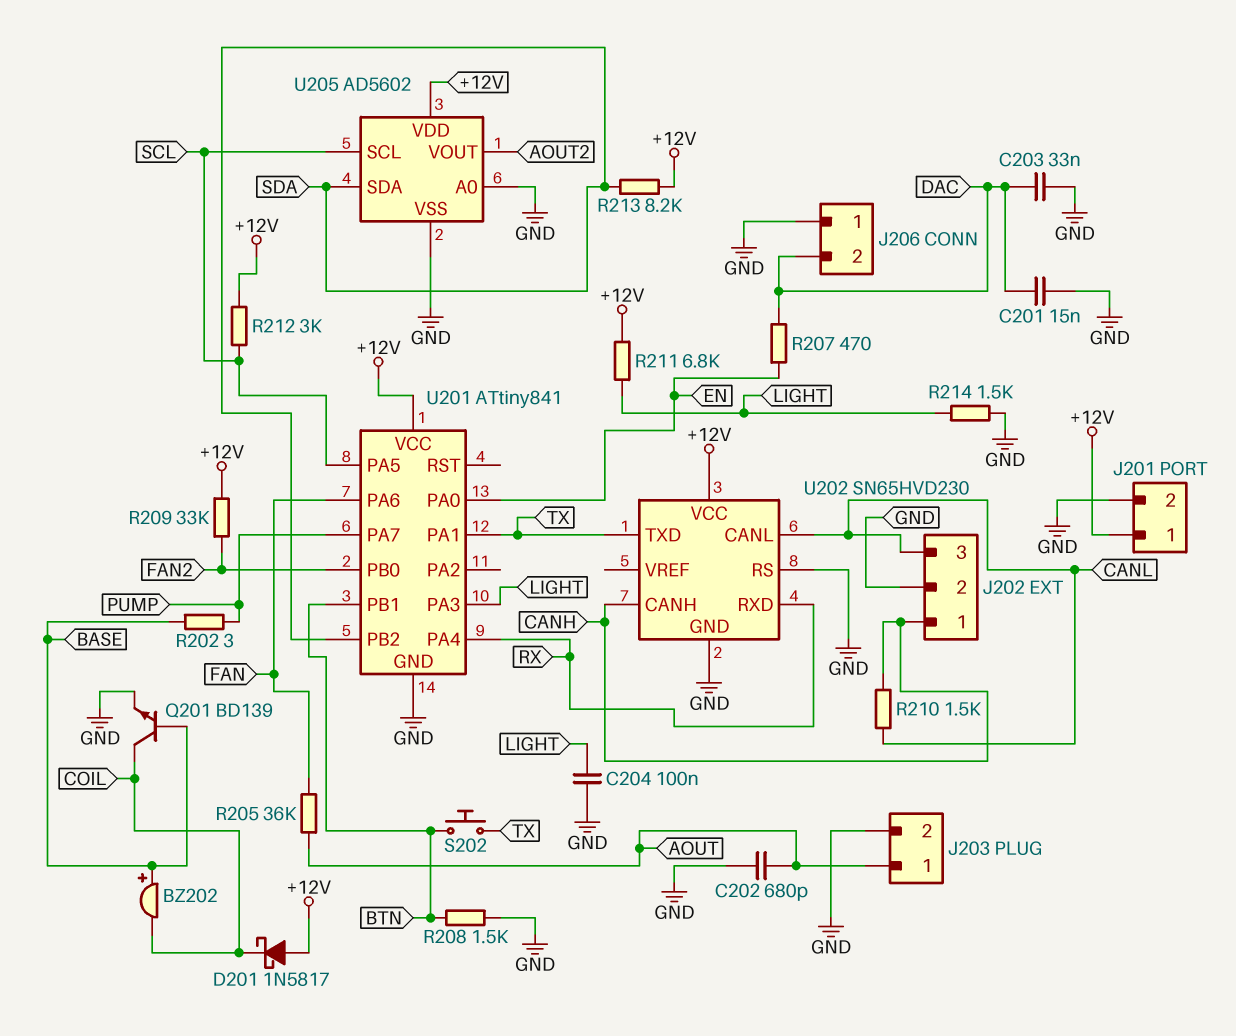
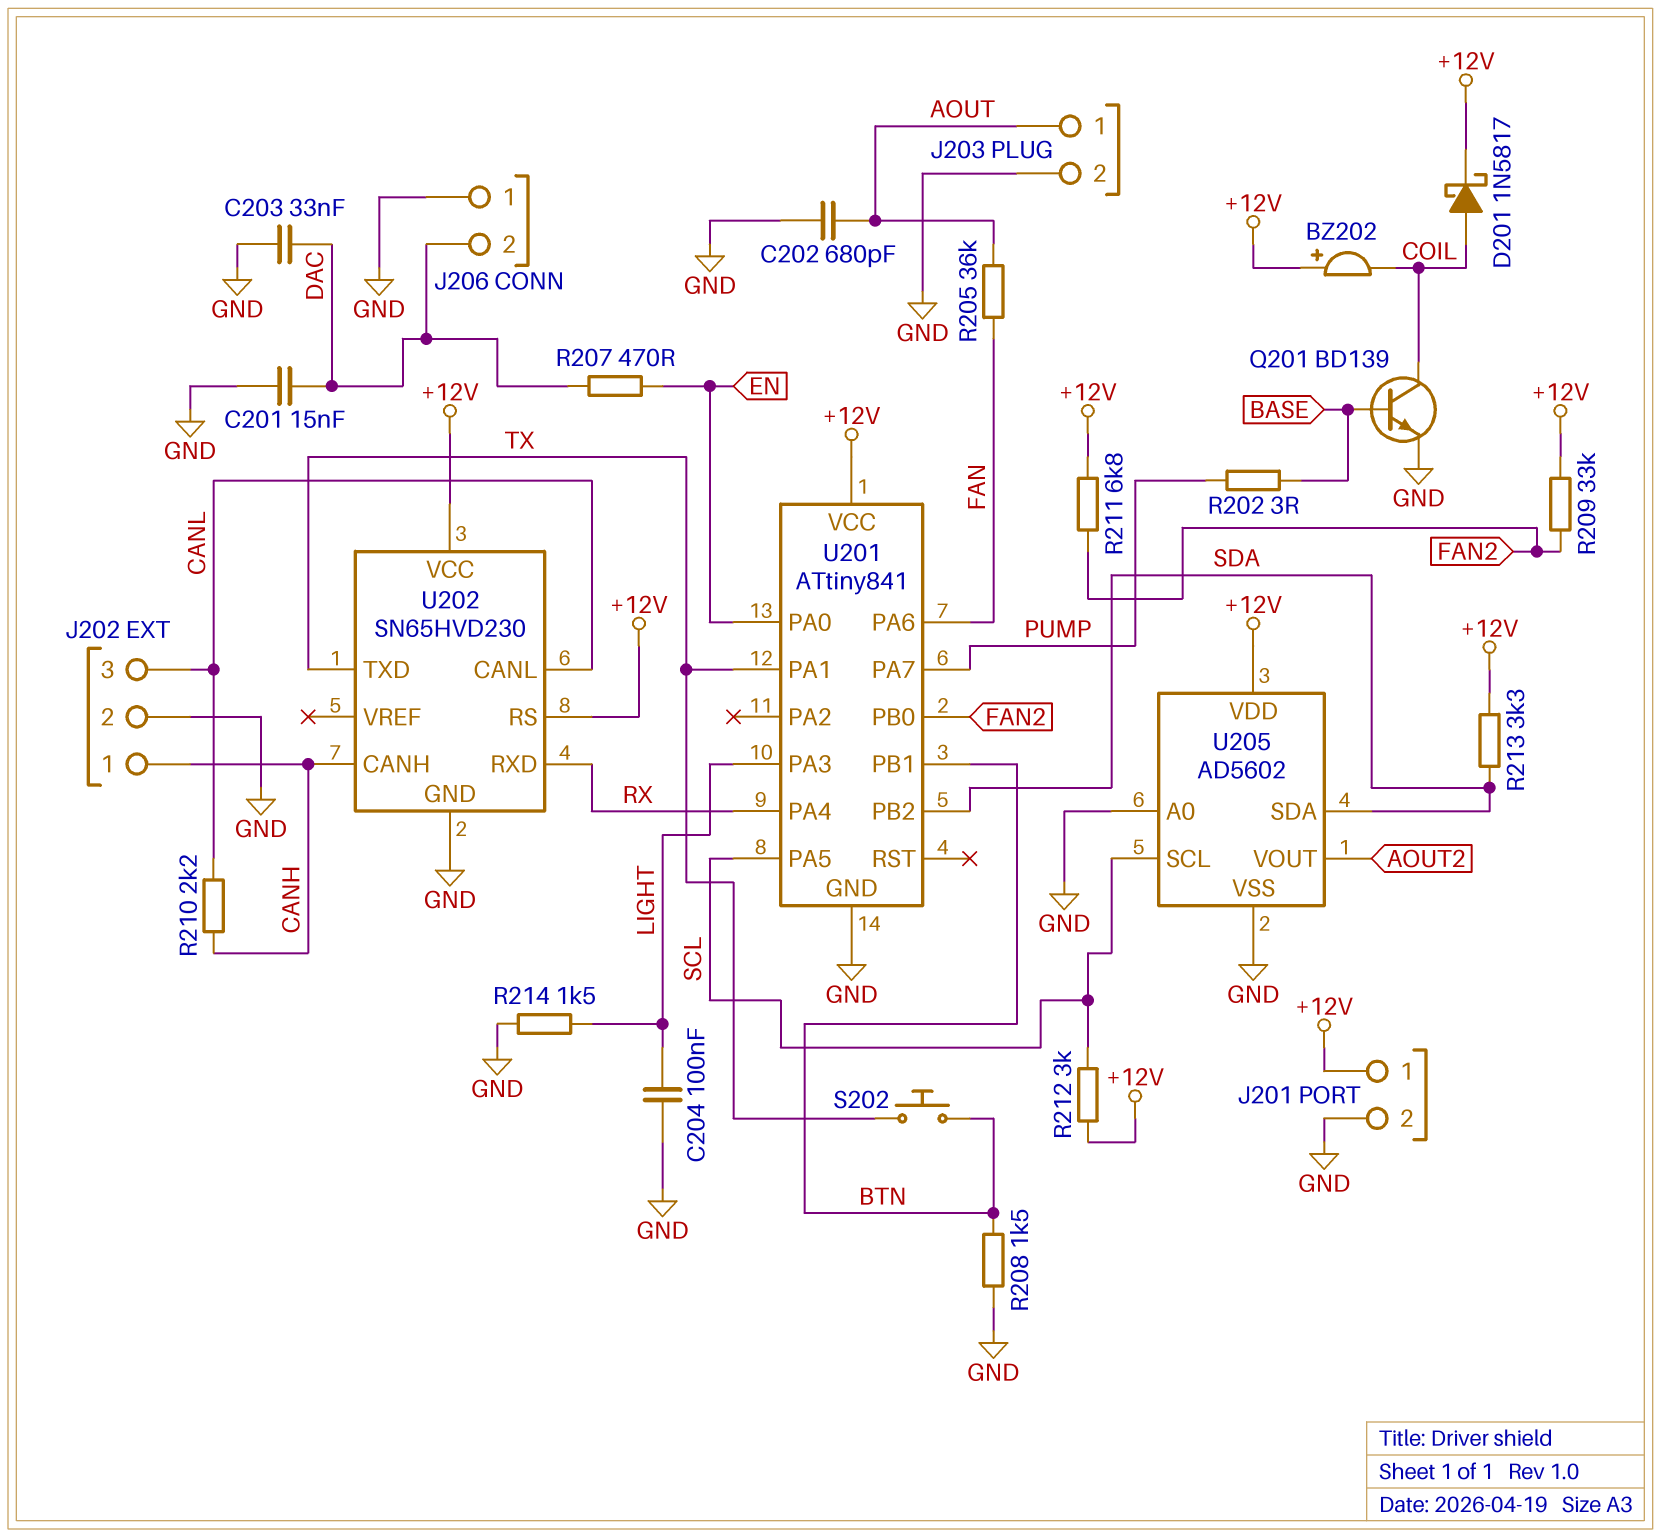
BZ202: buzzer (plus BASE, minus COIL) -> buzzer (plus +12V, minus COIL)
D201: schottky 1N5817 (A +12V, K COIL) -> schottky 1N5817 (A COIL, K +12V)
R210: 1.5k (CANH, CANL) -> 2.2k (CANH, CANL)
R211: 6.8k (+12V, LIGHT) -> 6.8k (+12V, FAN2)
R213: 8.2k (+12V, SDA) -> 3.3k (+12V, SDA)
U202 pin RS: GND -> +12V

